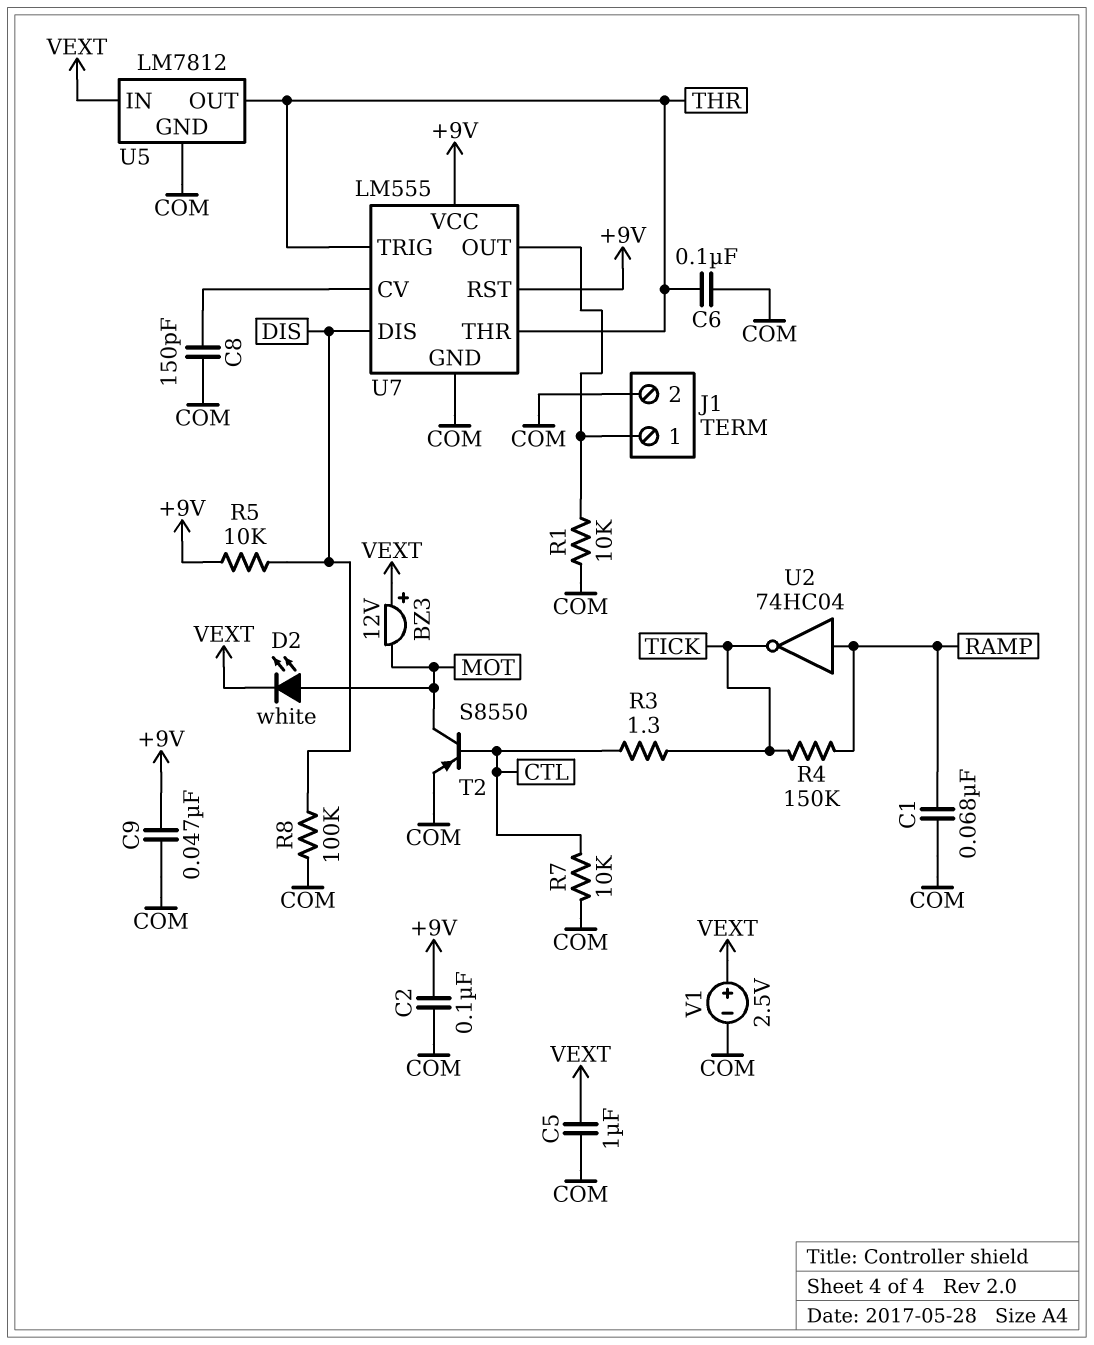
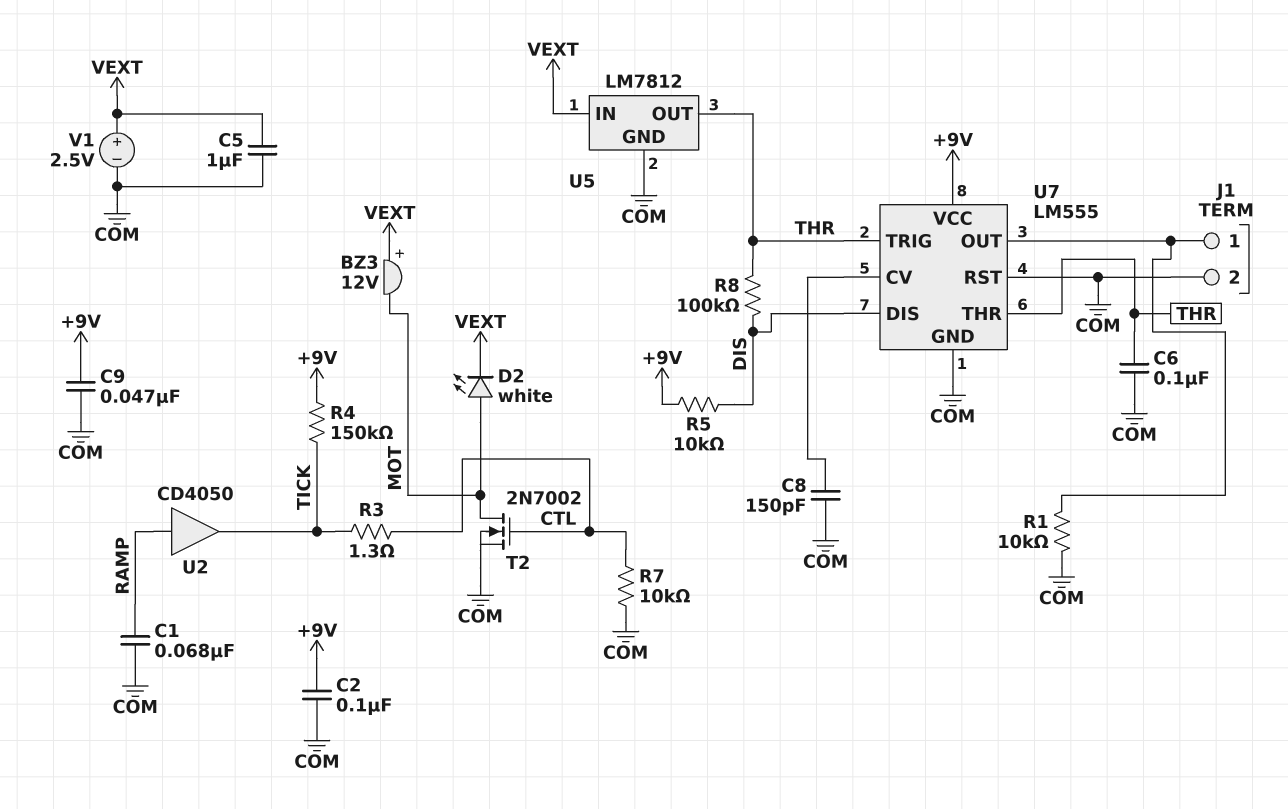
R4: 150k (RAMP, TICK) -> 150k (+9V, TICK)
R8: 100k (COM, DIS) -> 100k (DIS, THR)
T2: PNP S8550 (B CTL, C MOT, E COM) -> NMOS 2N7002 (G CTL, D MOT, S COM)
U2: NOT 74HC04 (in RAMP, out TICK) -> buffer CD4050 (in RAMP, out TICK)
U7 pin RST: +9V -> COM

